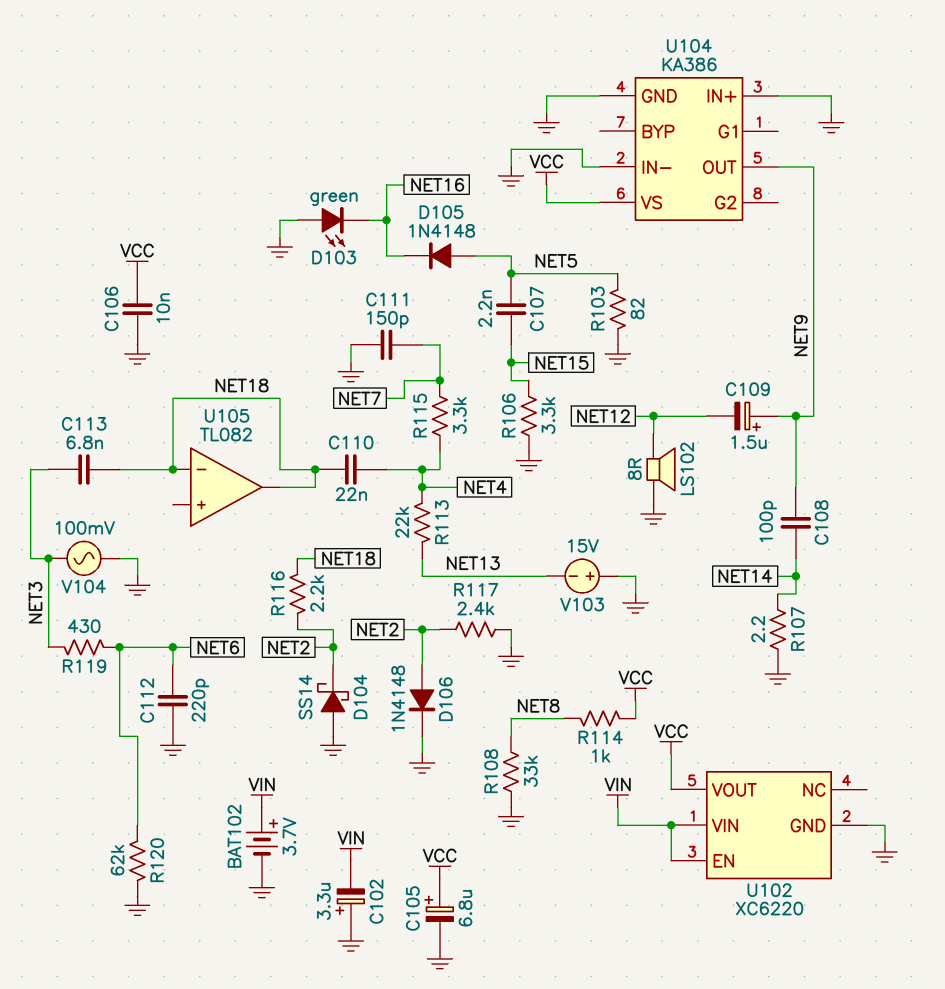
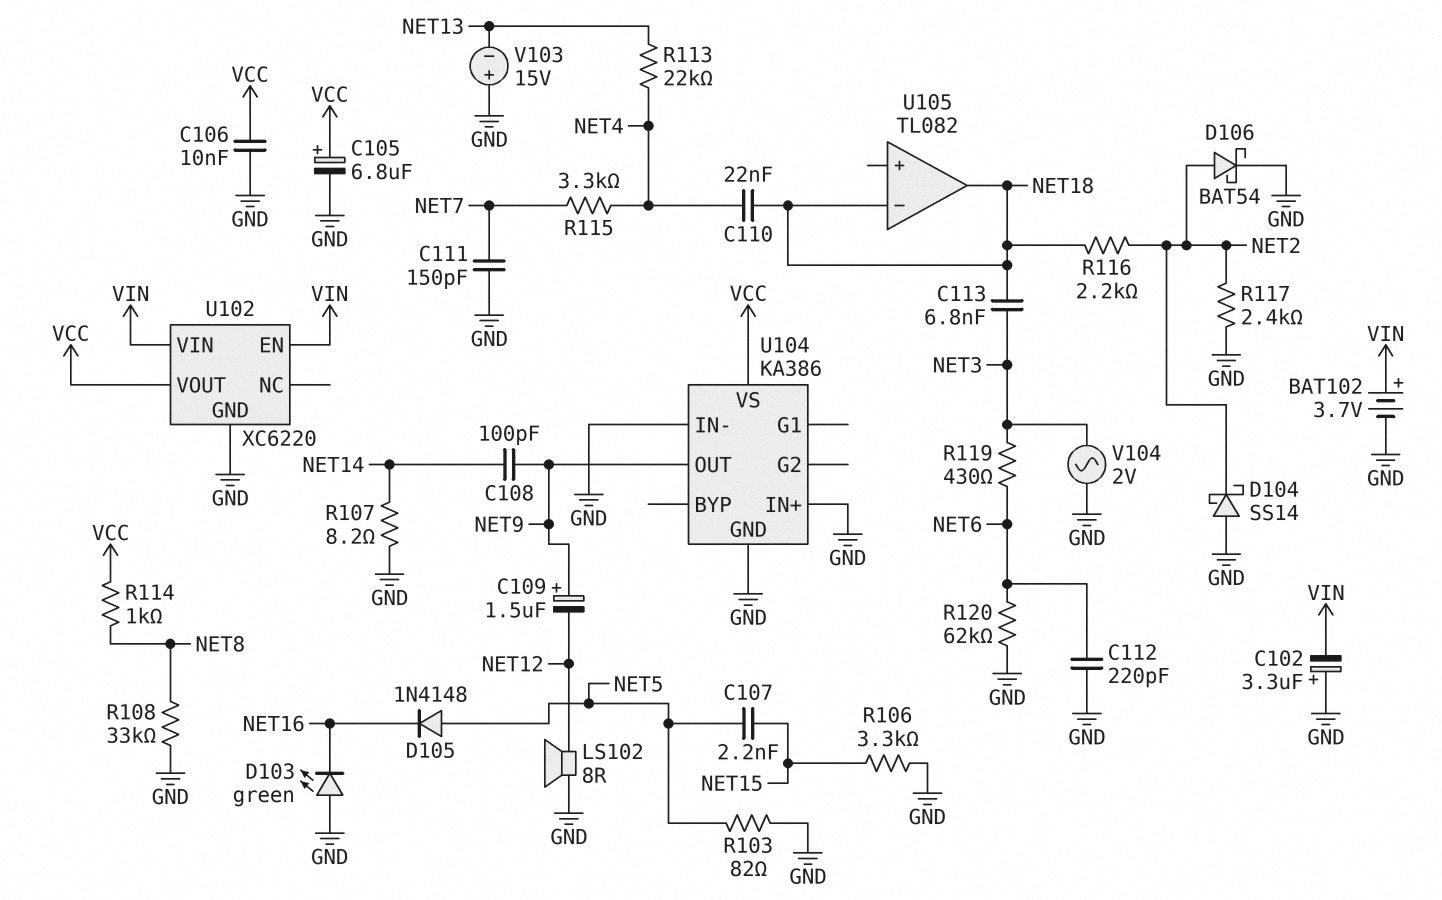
D106: diode 1N4148 (A NET2, K GND) -> schottky BAT54 (A NET2, K GND)
R107: 2.2 (GND, NET14) -> 8.2 (GND, NET14)
V104: AC 100mV (GND, NET3) -> AC 2V (GND, NET3)

